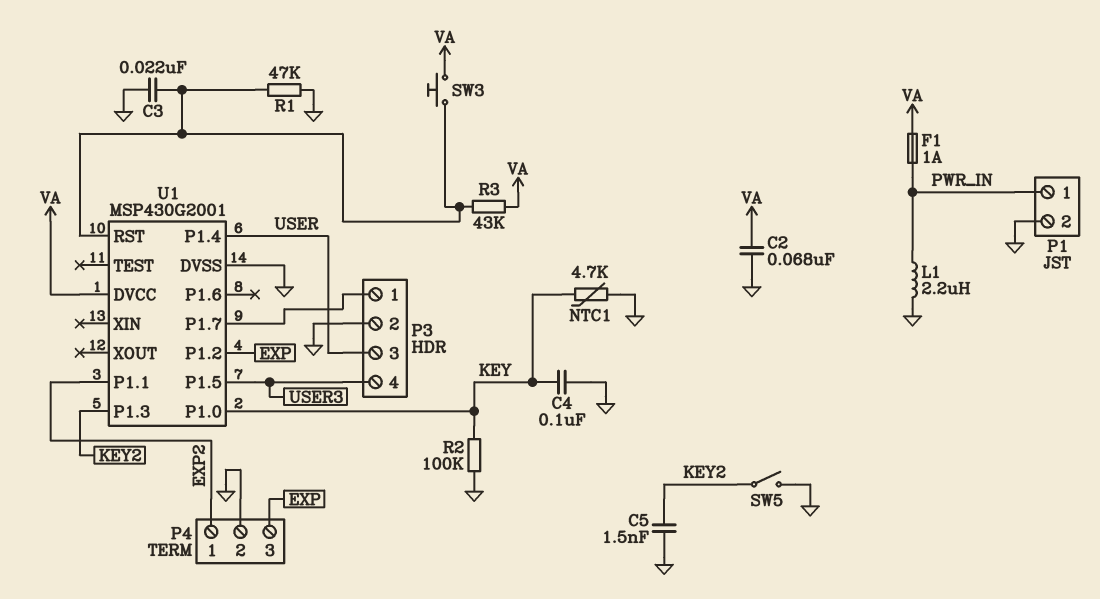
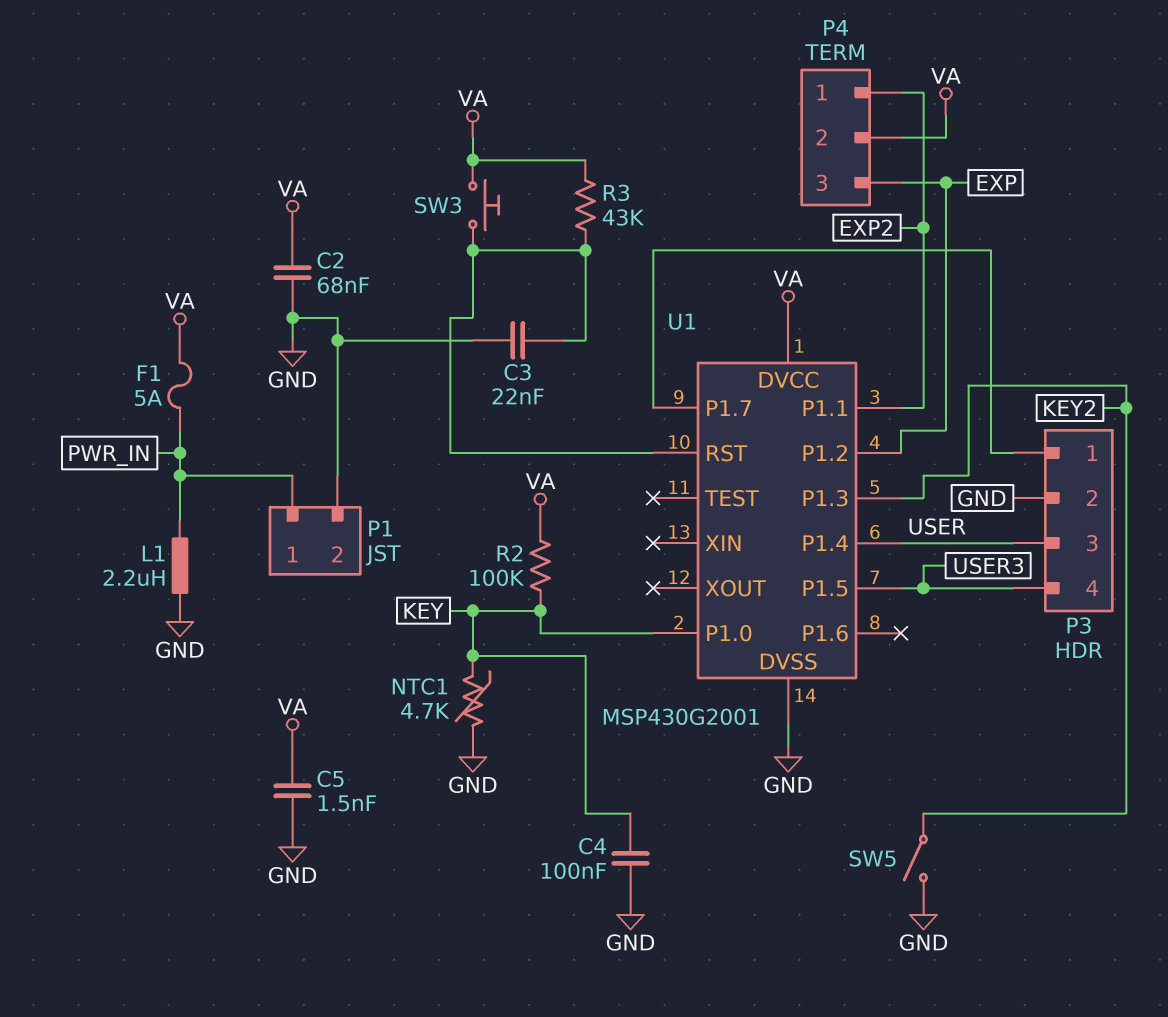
C5: 1.5nF (GND, KEY2) -> 1.5nF (GND, VA)
F1: 1A (PWR_IN, VA) -> 5A (PWR_IN, VA)
P4 pin 2: GND -> VA
R1: 47k (GND, U1/RST) -> none
R2: 100k (GND, KEY) -> 100k (KEY, VA)

